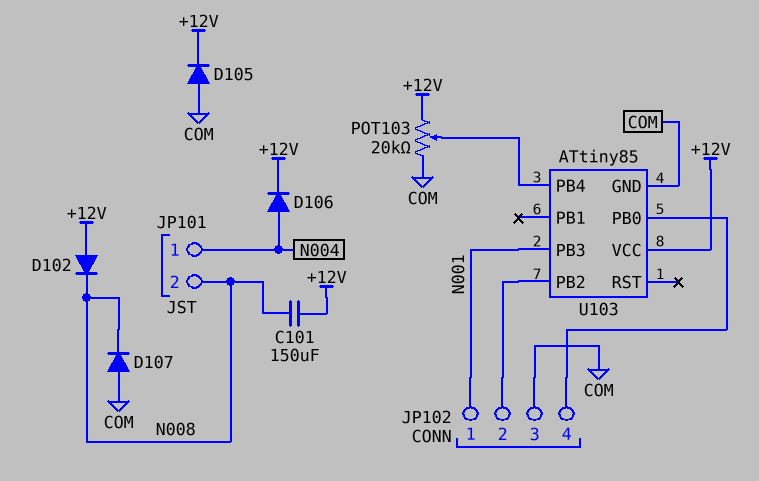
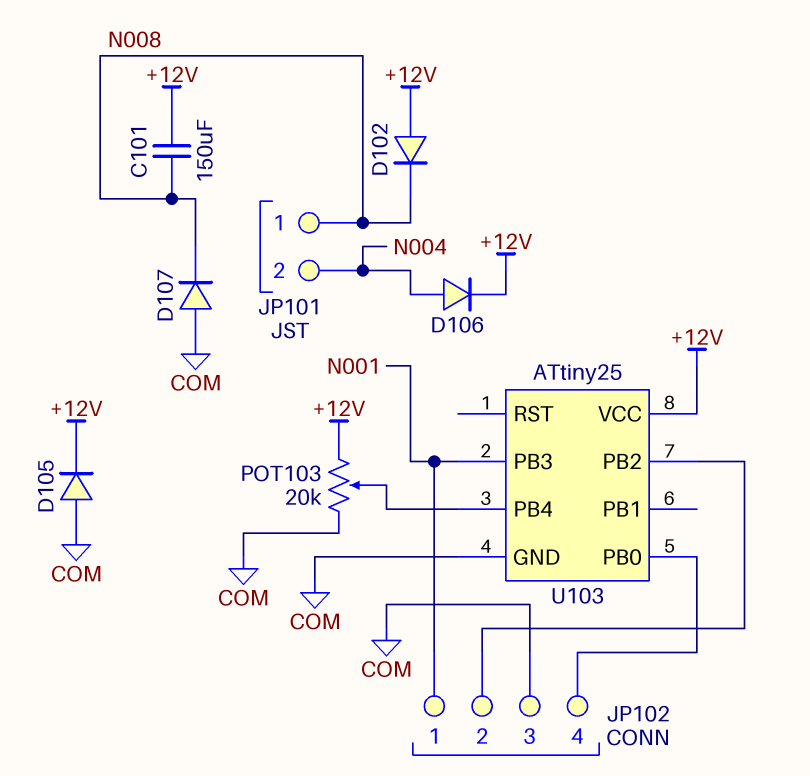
JP101 pin 1: N004 -> N008
JP101 pin 2: N008 -> N004
U103: ATtiny85 -> ATtiny25

